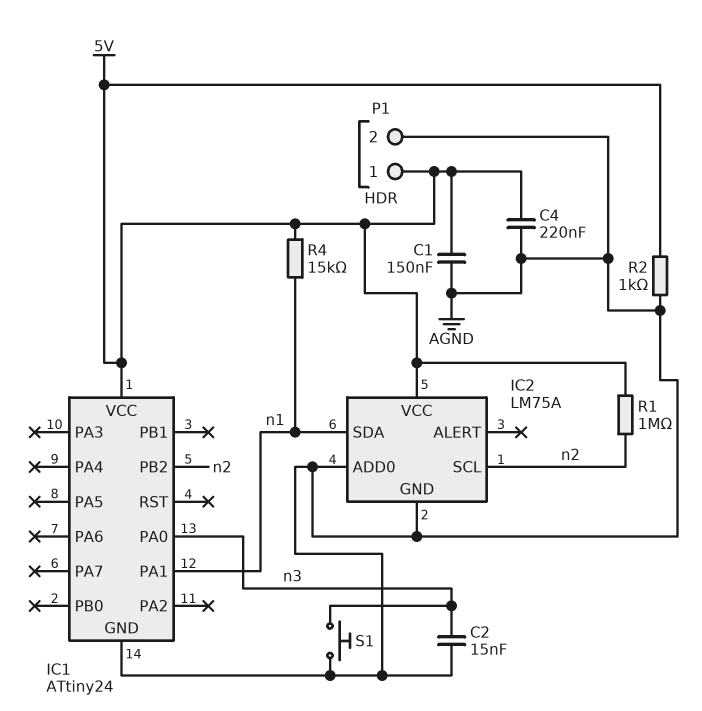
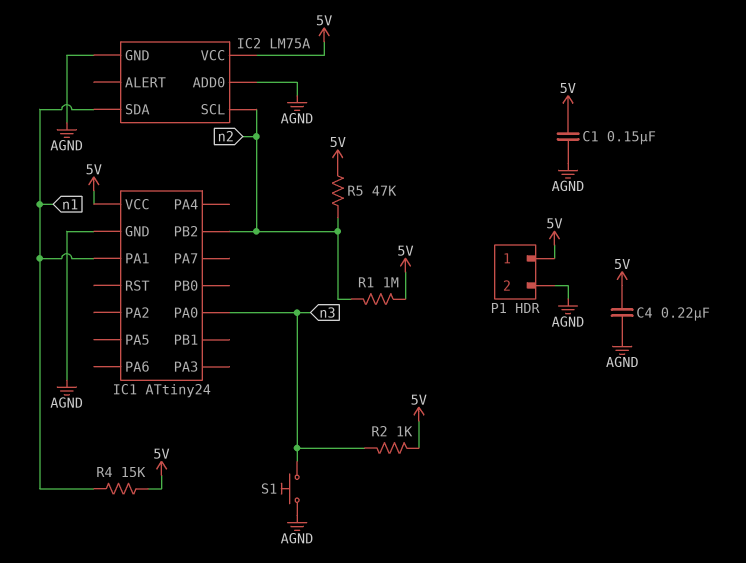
C2: 15nF (AGND, n3) -> none
R2: 1k (5V, AGND) -> 1k (5V, n3)
R5: none -> 47k (5V, n2)

